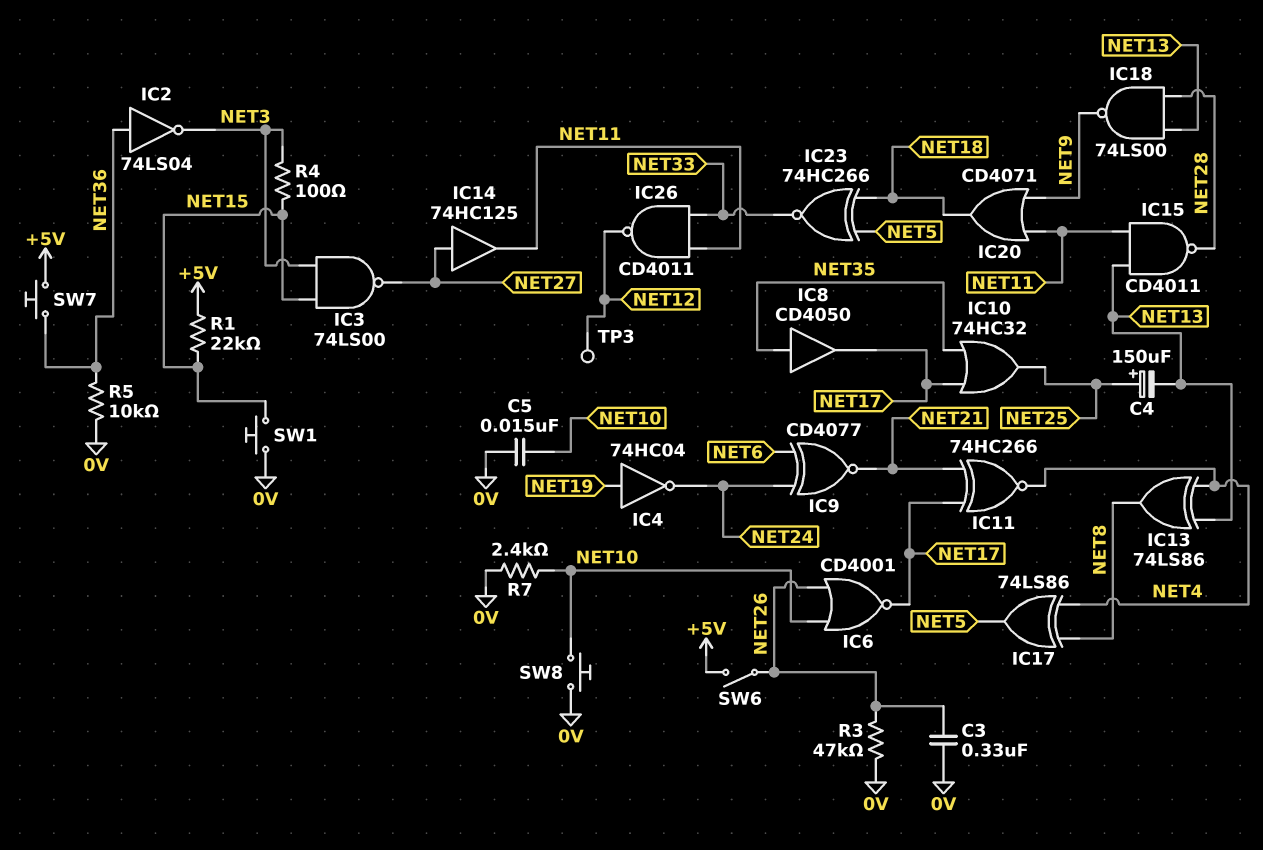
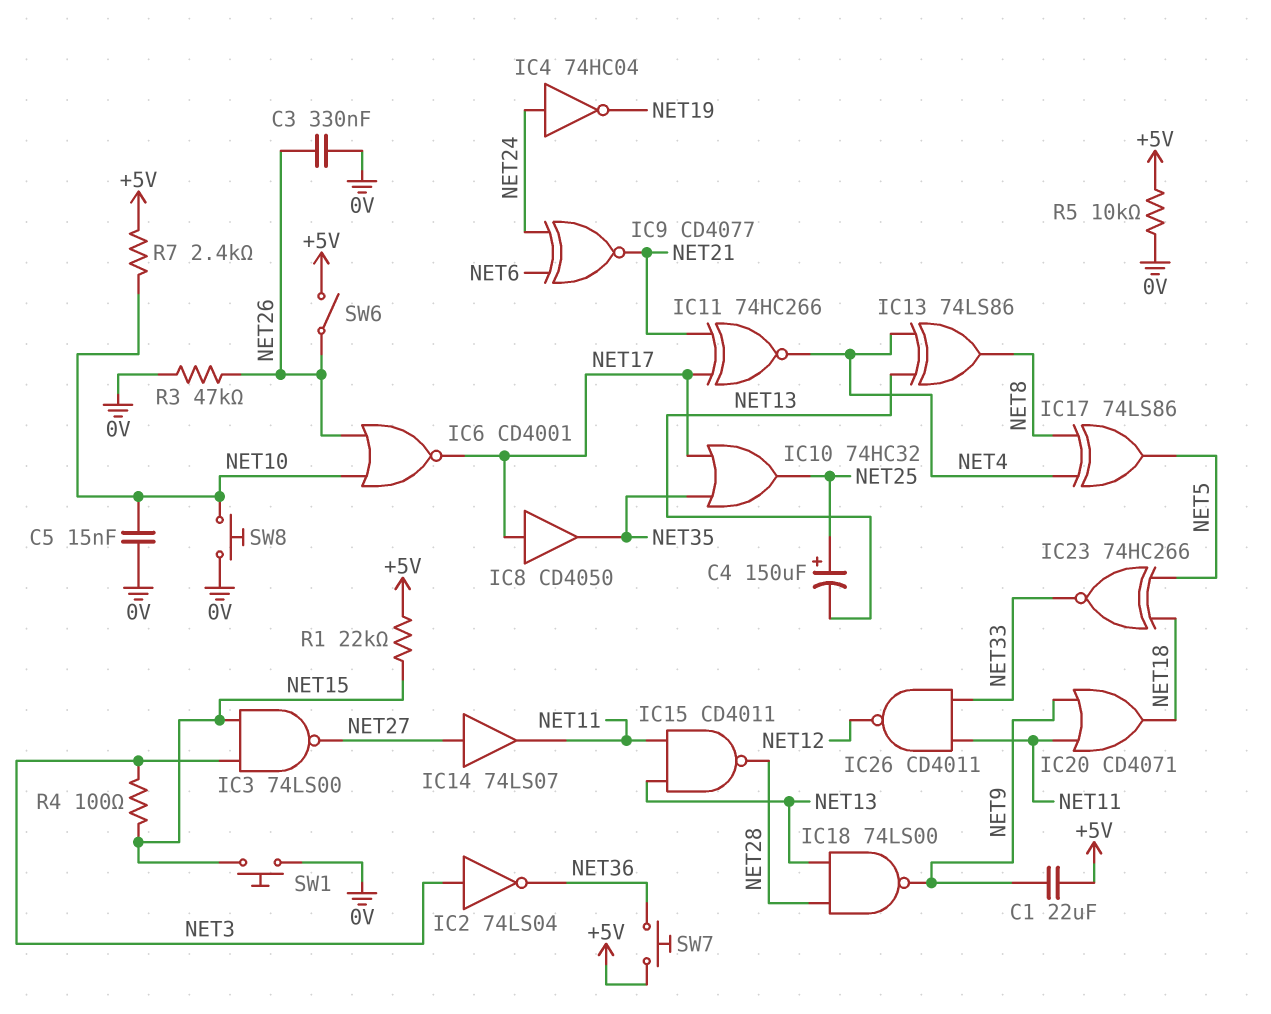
C1: none -> 22uF (+5V, NET9)
IC2: NOT 74LS04 (in NET36, out NET3) -> NOT 74LS04 (in NET3, out NET36)
IC4: NOT 74HC04 (in NET19, out NET24) -> NOT 74HC04 (in NET24, out NET19)
IC8: buffer CD4050 (in NET35, out NET17) -> buffer CD4050 (in NET17, out NET35)
IC14: buffer 74HC125 (in NET27, out NET11) -> buffer 74LS07 (in NET27, out NET11)
R5: 10k (0V, NET36) -> 10k (+5V, 0V)
R7: 2.4k (0V, NET10) -> 2.4k (+5V, NET10)
TP3: test point (NET12) -> none

